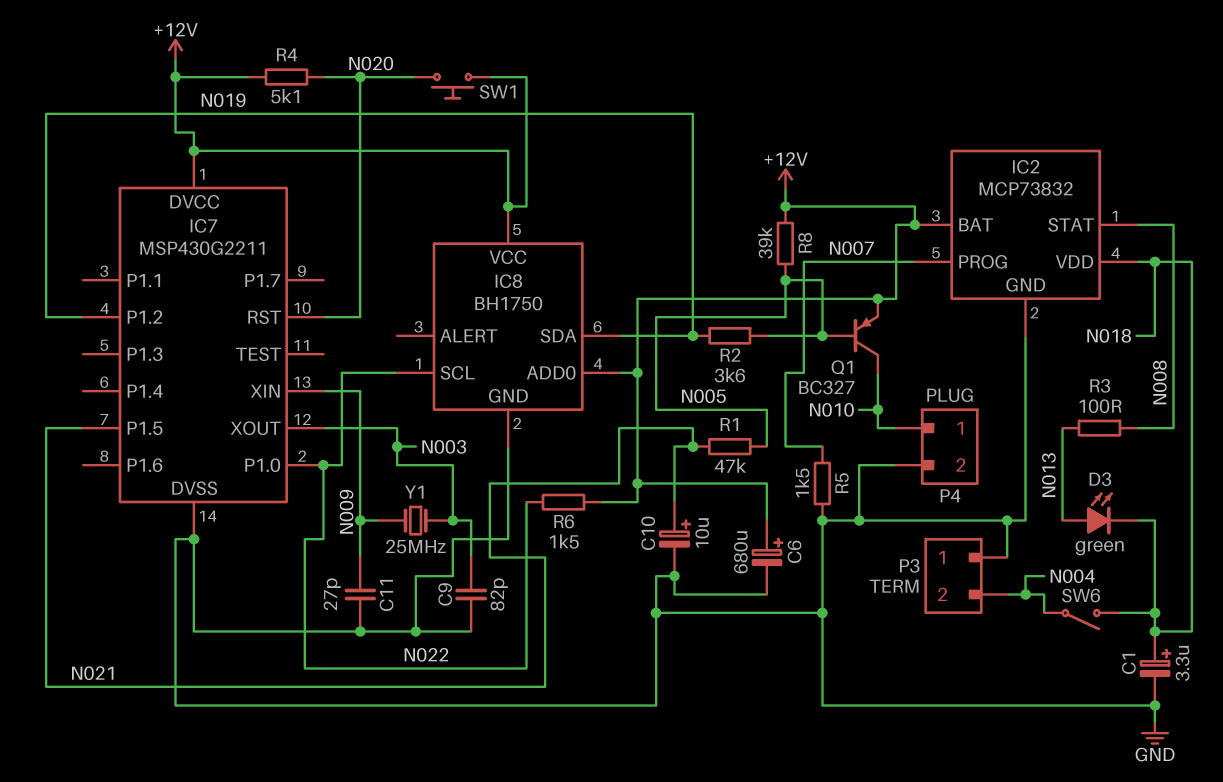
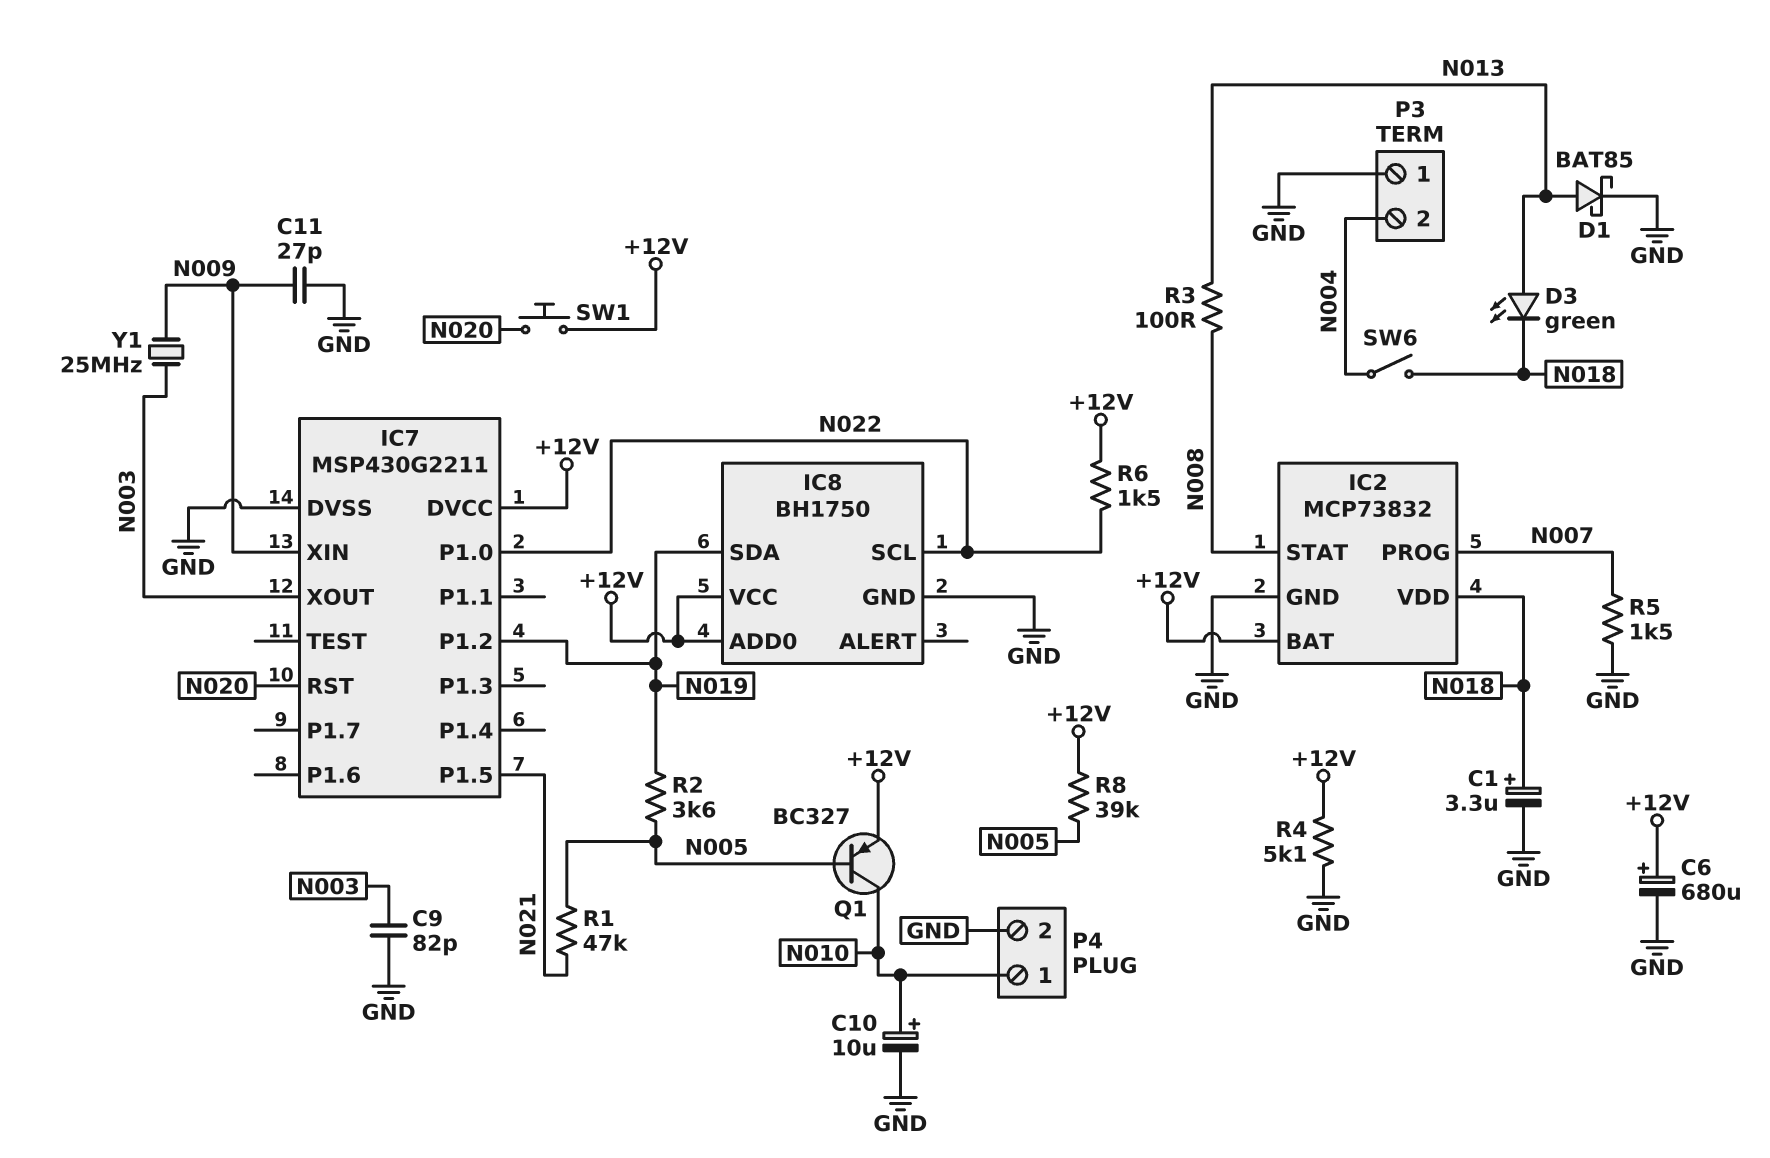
C10: 10uF (plus N021, minus GND) -> 10uF (plus N010, minus GND)
D1: none -> schottky BAT85 (A N013, K GND)
R4: 5.1k (+12V, N020) -> 5.1k (+12V, GND)

